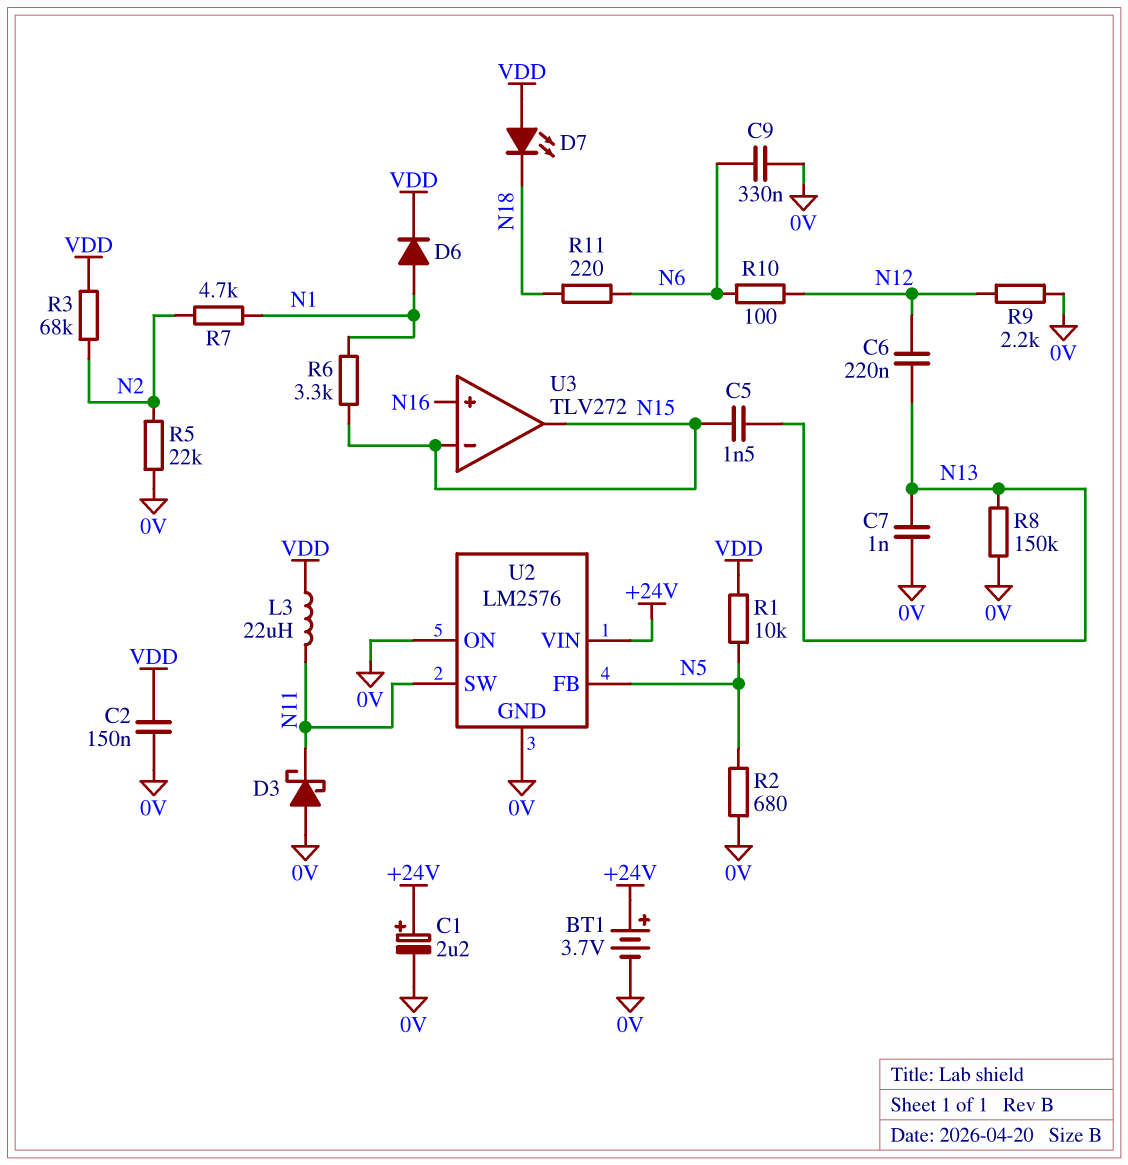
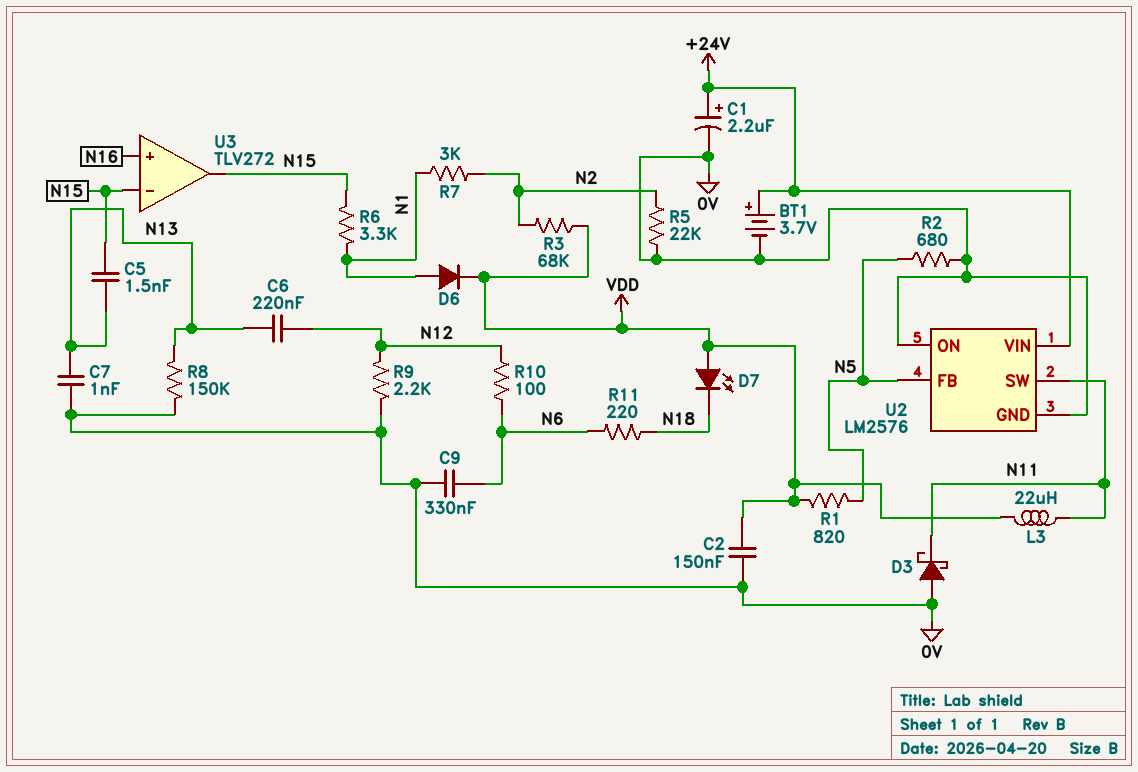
R1: 10k (N5, VDD) -> 820 (N5, VDD)
R7: 4.7k (N1, N2) -> 3k (N1, N2)

